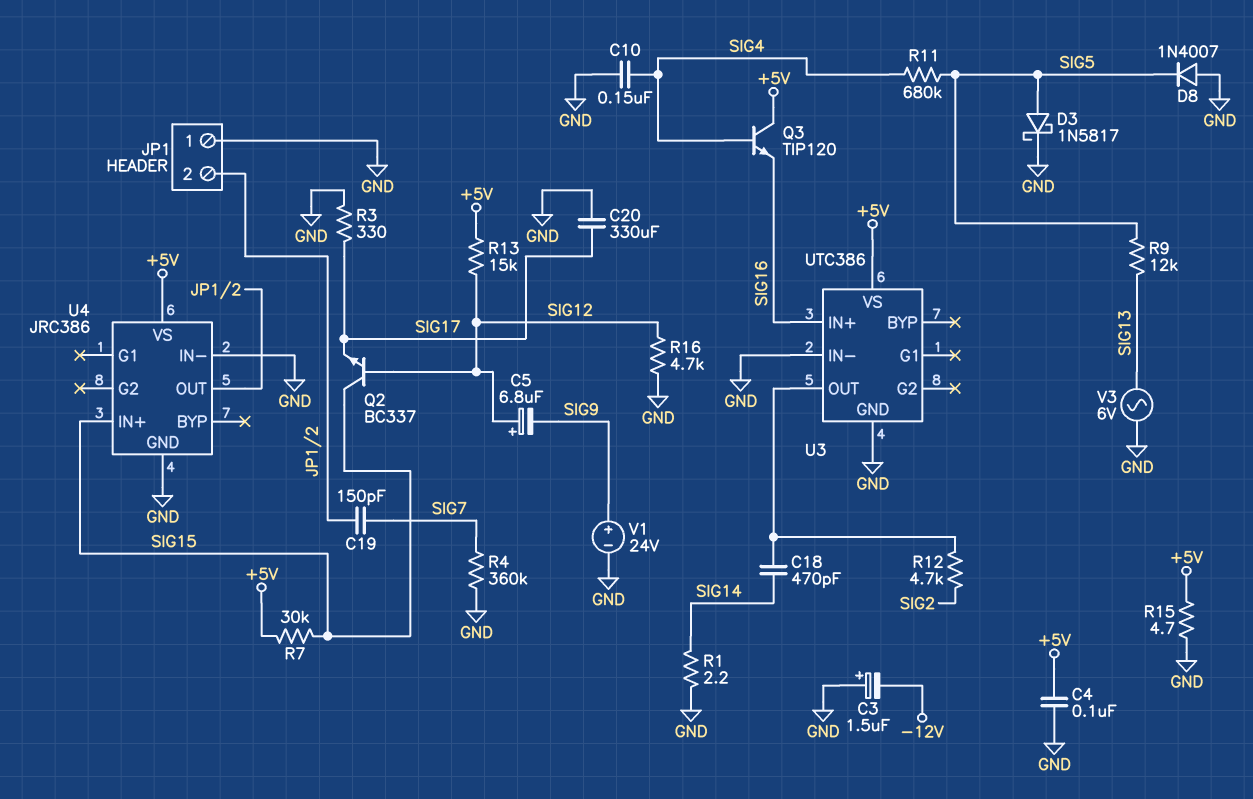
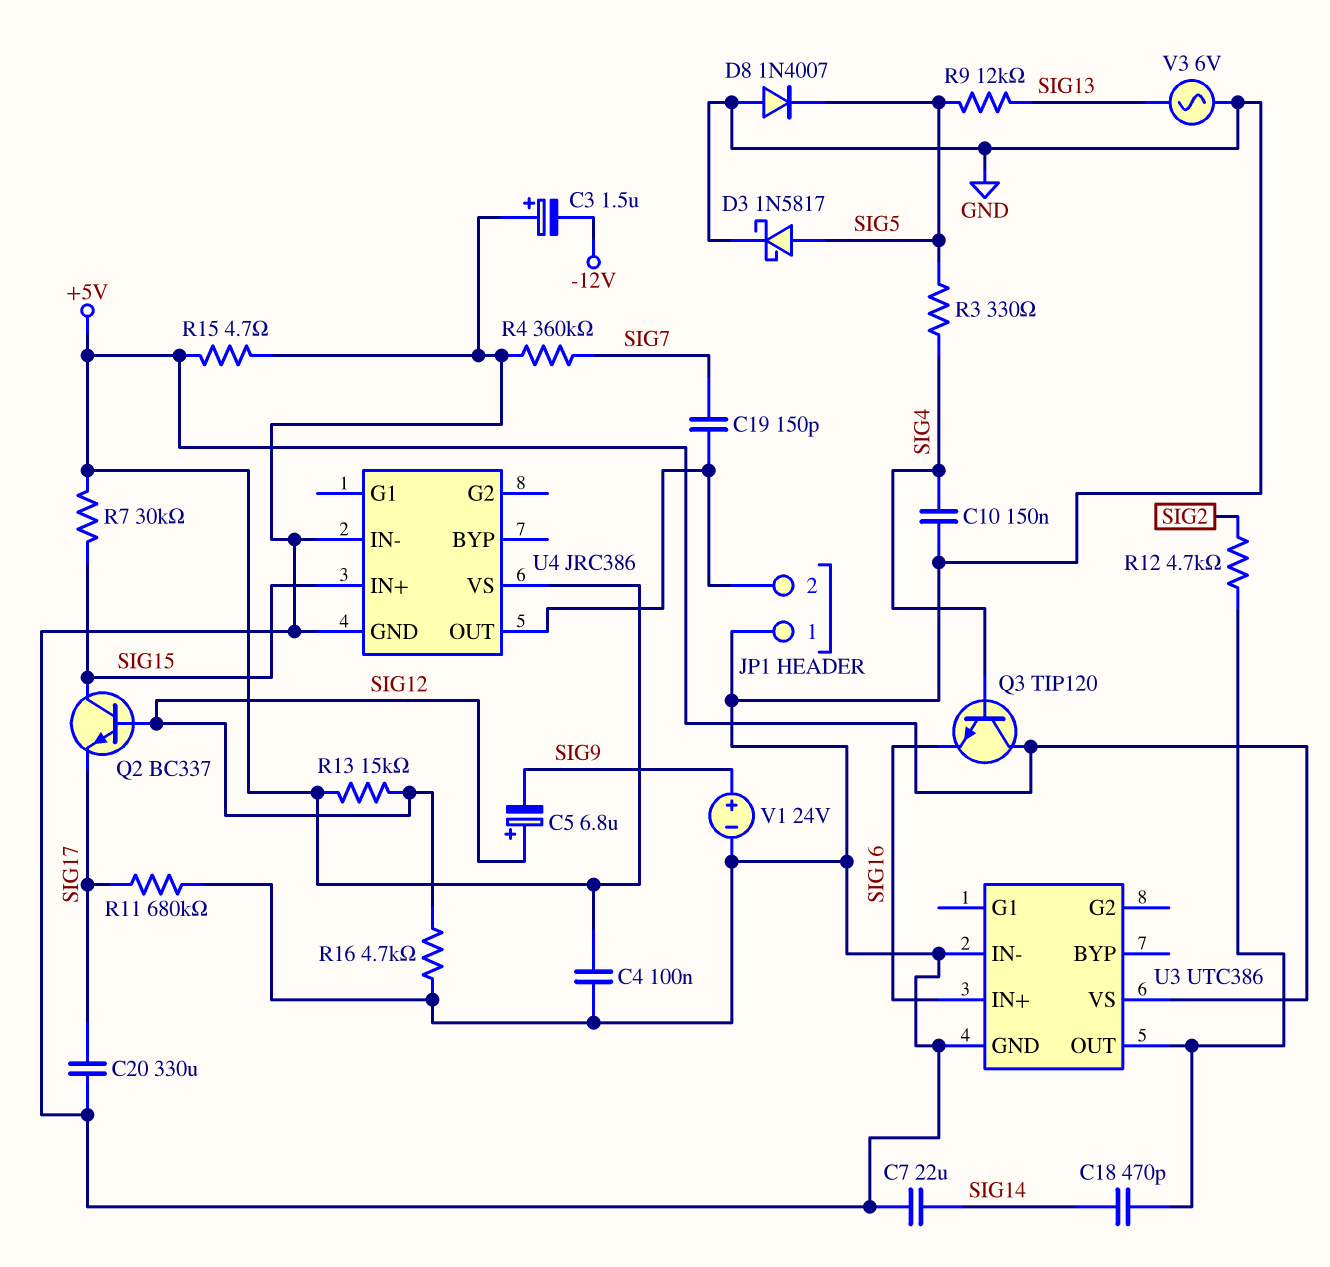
C7: none -> 22uF (GND, SIG14)
R1: 2.2 (GND, SIG14) -> none
R3: 330 (GND, SIG17) -> 330 (SIG4, SIG5)
R11: 680k (SIG4, SIG5) -> 680k (GND, SIG17)

